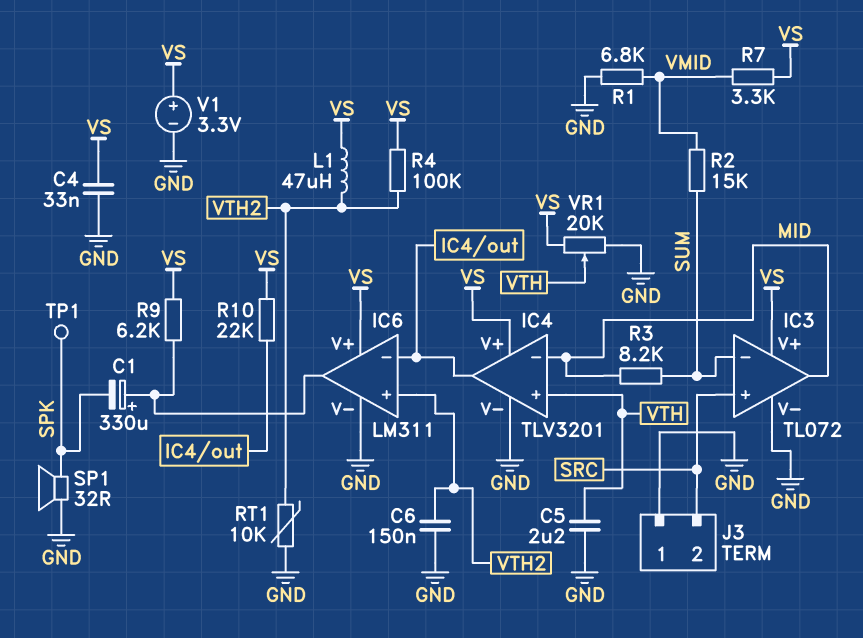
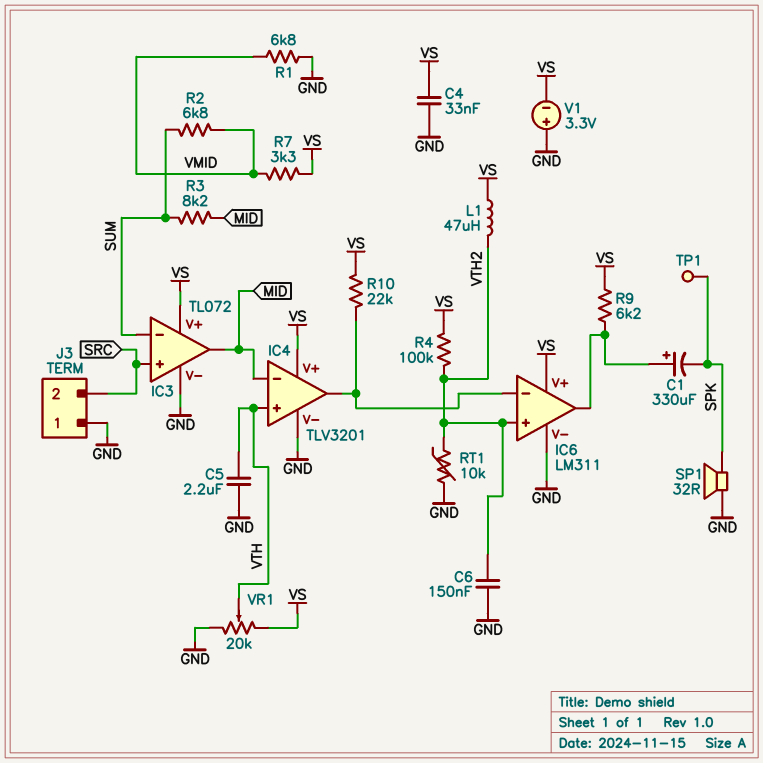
R2: 15k (SUM, VMID) -> 6.8k (SUM, VMID)
V1: 3.3V (plus VS, minus GND) -> 3.3V (plus GND, minus VS)

